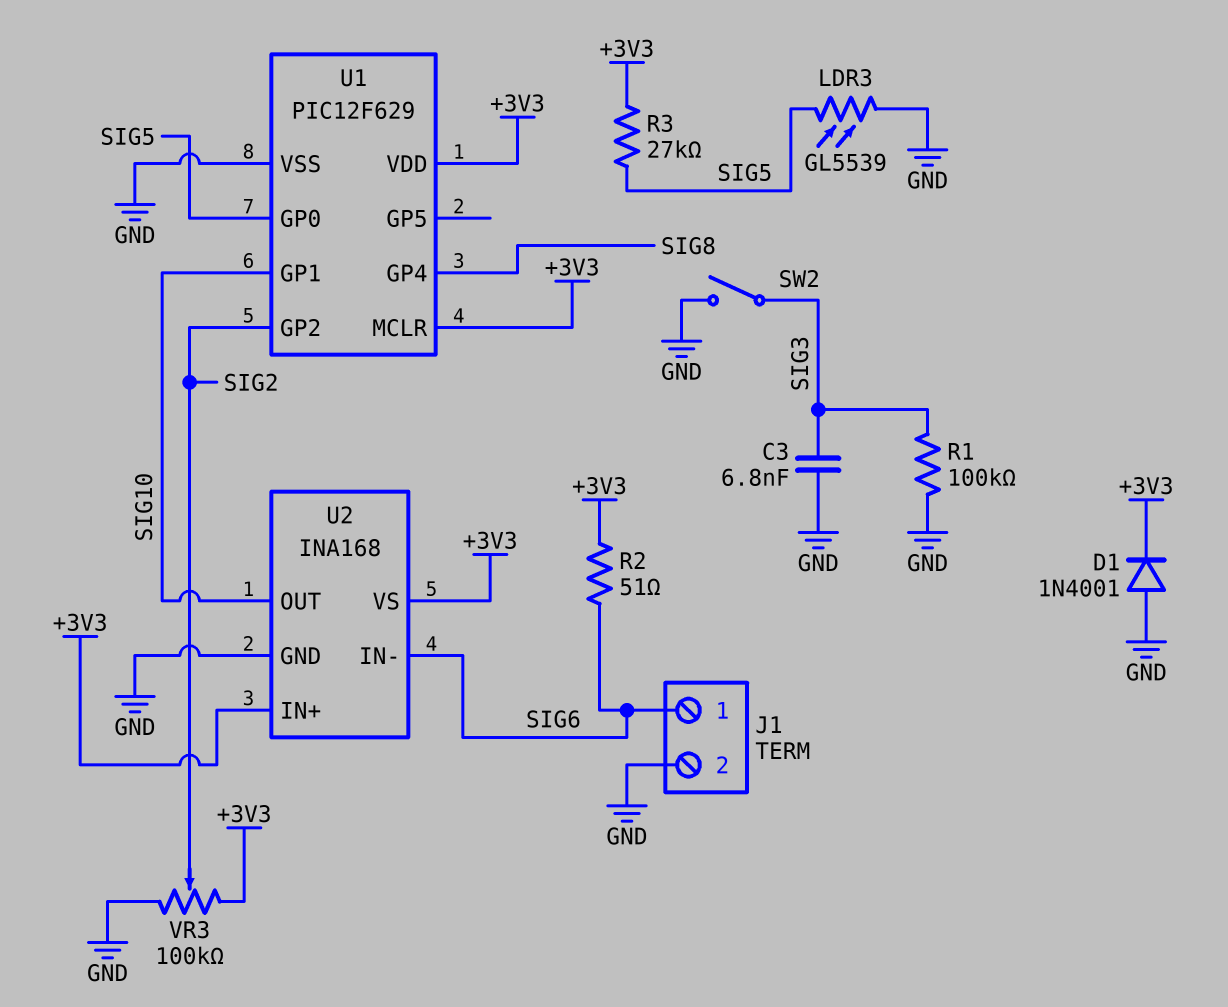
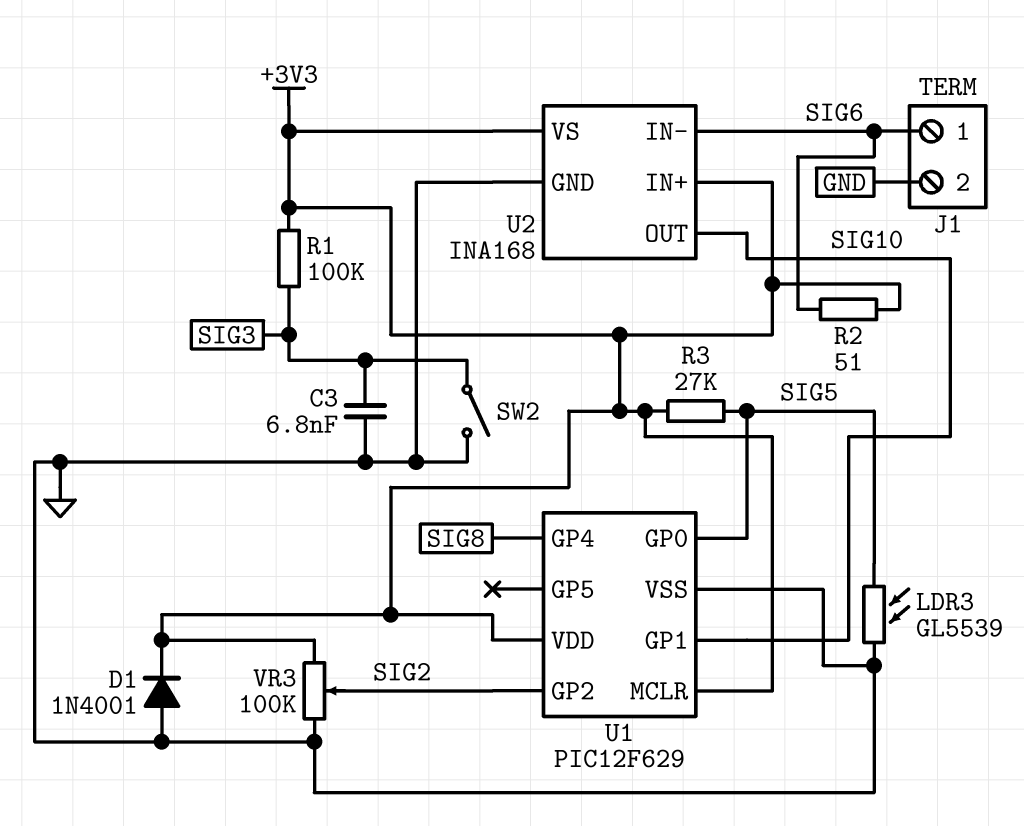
R1: 100k (GND, SIG3) -> 100k (+3V3, SIG3)

